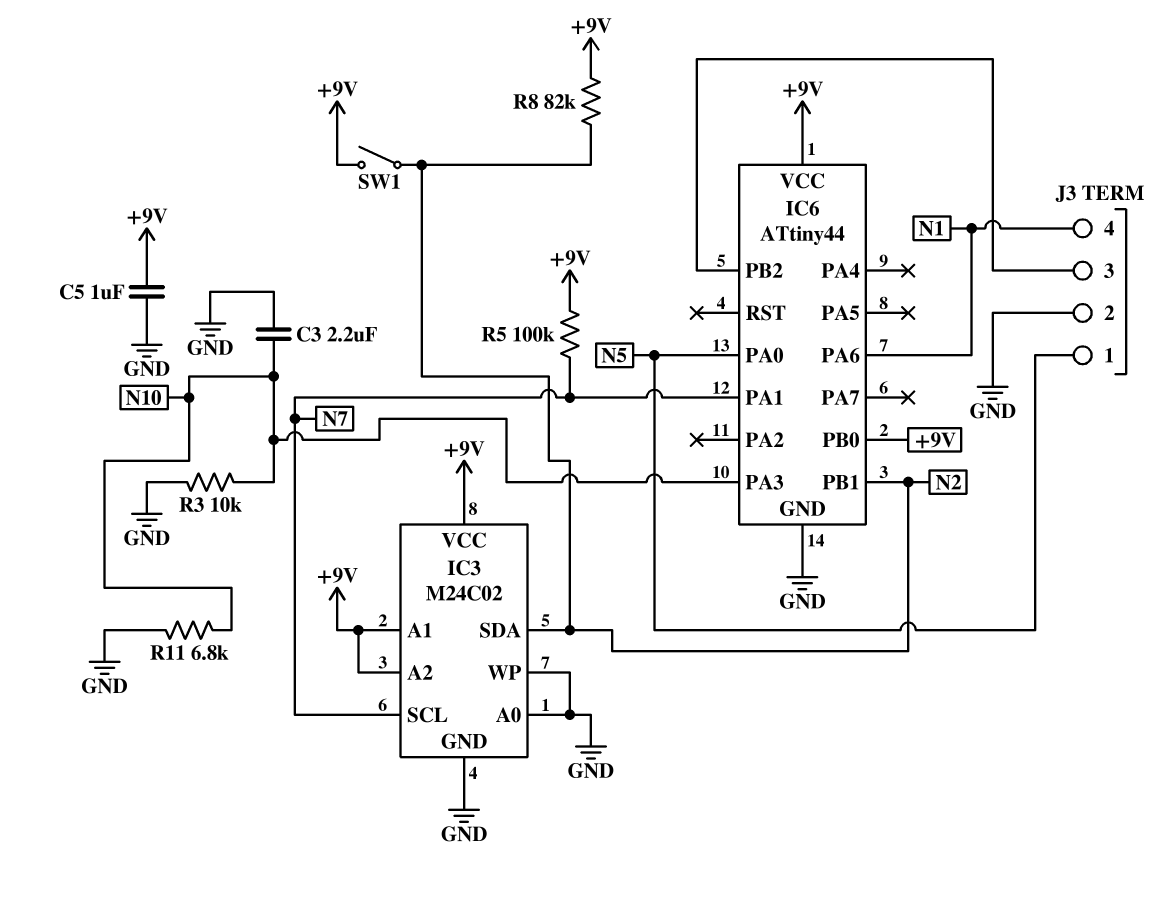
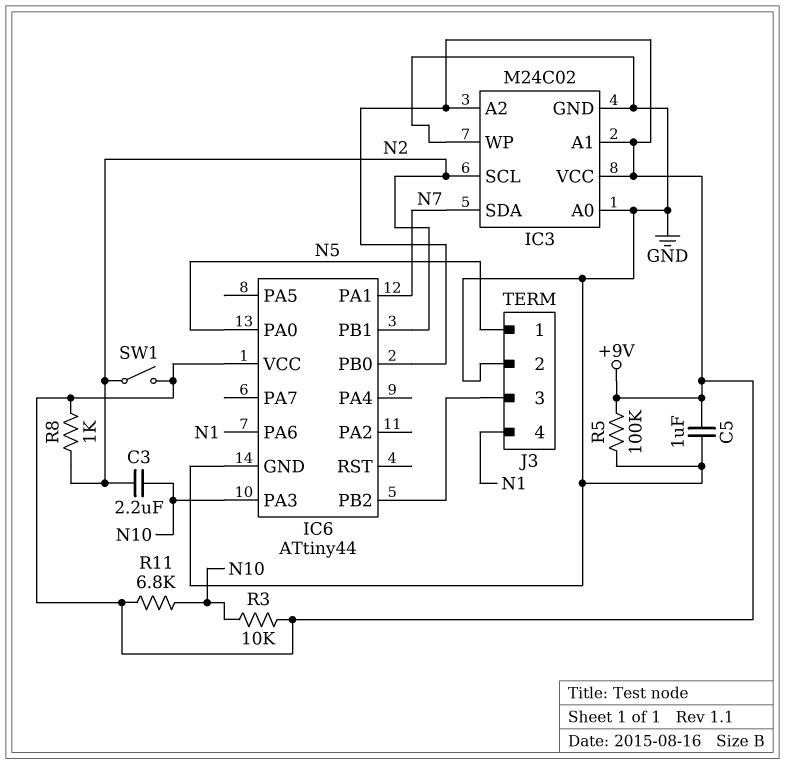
C3: 2.2uF (GND, N10) -> 2.2uF (N2, N10)
IC3 pin SCL: N7 -> N2
IC3 pin SDA: N2 -> N7
R3: 10k (GND, N10) -> 10k (+9V, N10)
R5: 100k (+9V, N7) -> 100k (+9V, GND)
R8: 82k (+9V, N2) -> 1k (+9V, N2)
R11: 6.8k (GND, N10) -> 6.8k (+9V, N10)

